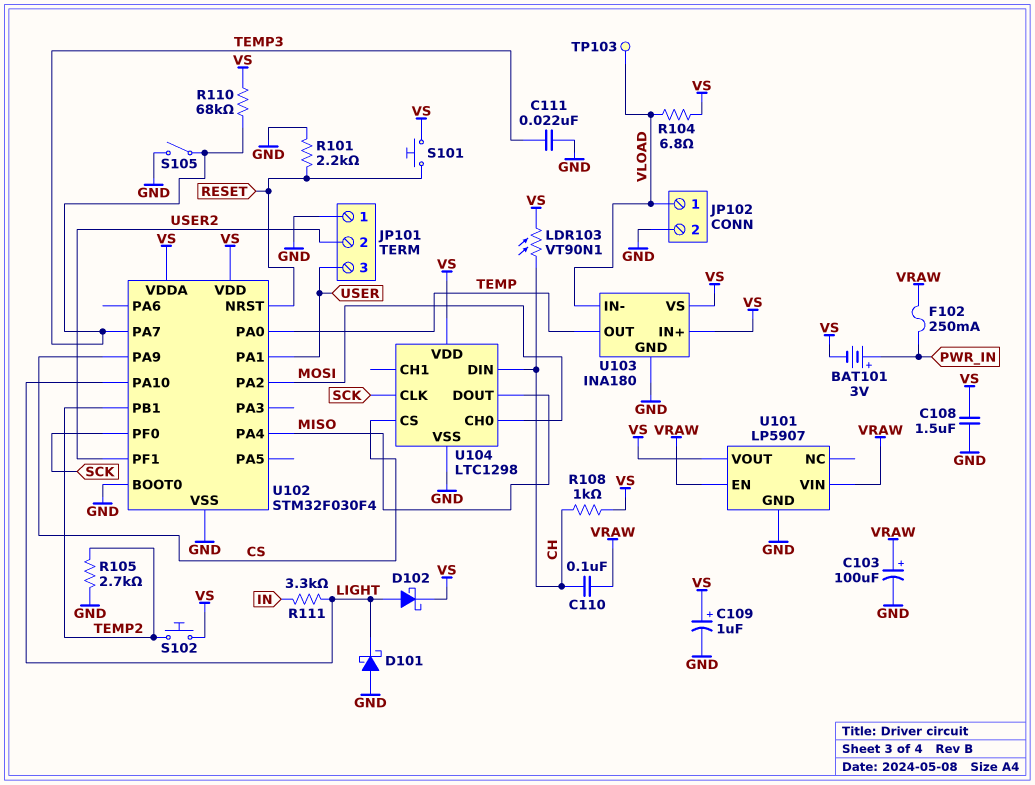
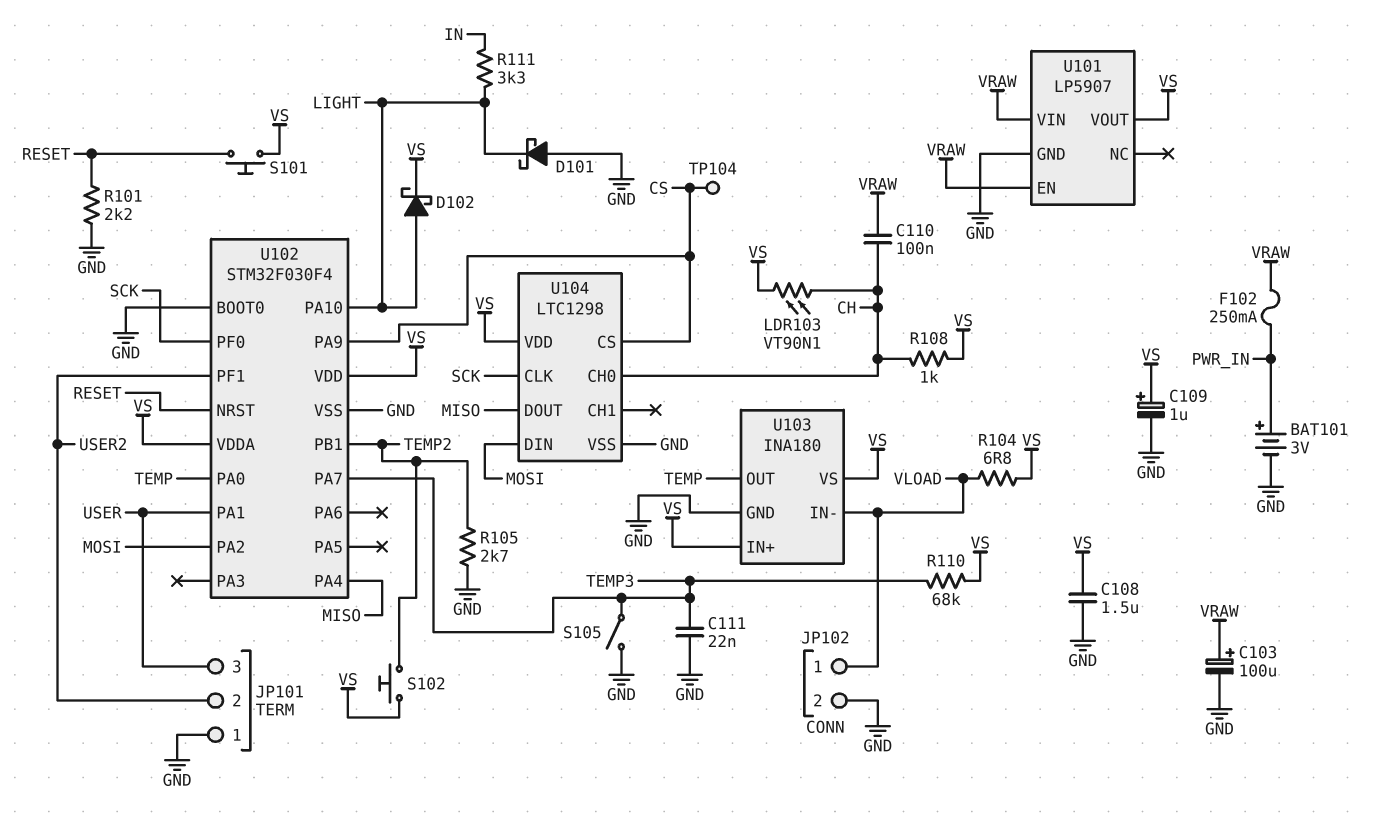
BAT101: 3V (plus PWR_IN, minus VS) -> 3V (plus PWR_IN, minus GND)
TP103: test point (VLOAD) -> none
TP104: none -> test point (CS)
U104 pin CH0: MOSI -> CH
U104 pin DIN: CH -> MOSI

